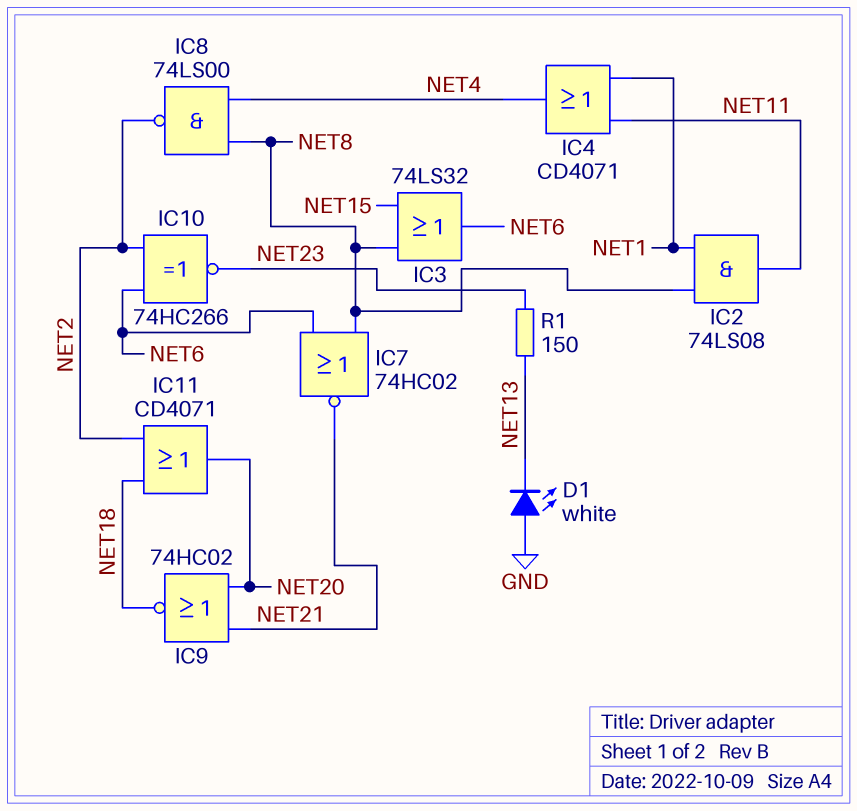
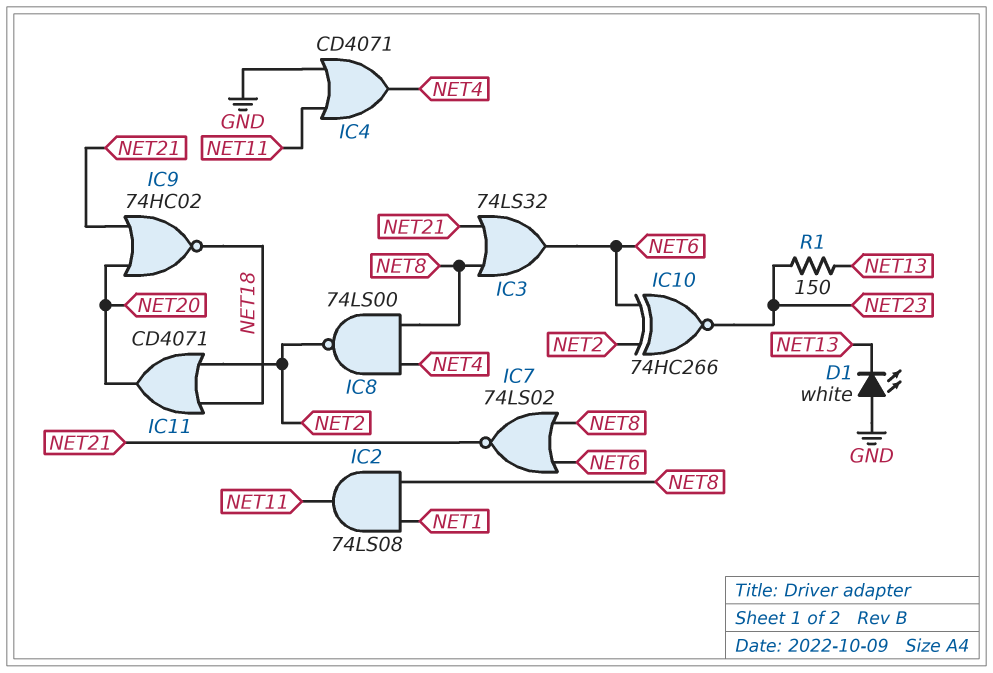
IC3: OR 74LS32 (in NET8, in NET15, out NET6) -> OR 74LS32 (in NET8, in NET21, out NET6)
IC4: OR CD4071 (in NET1, in NET11, out NET4) -> OR CD4071 (in GND, in NET11, out NET4)
IC7: NOR 74HC02 (in NET6, in NET8, out NET21) -> NOR 74LS02 (in NET6, in NET8, out NET21)

